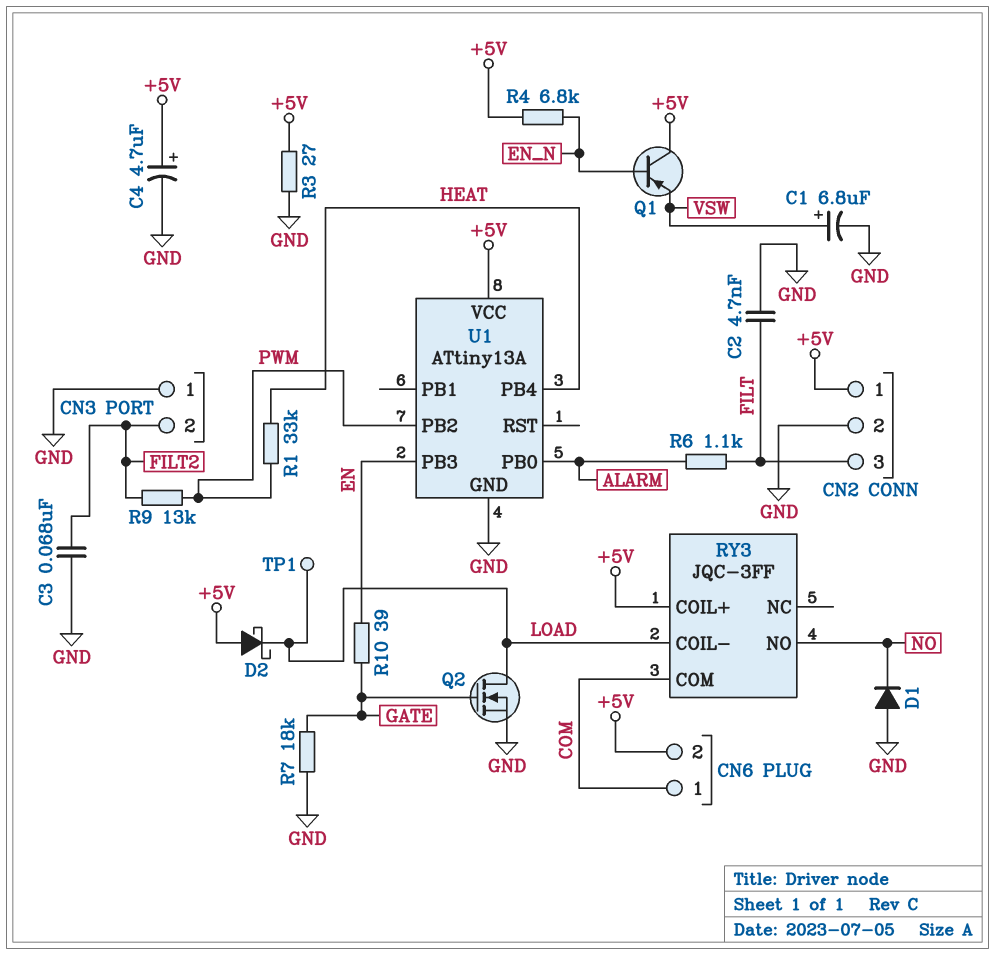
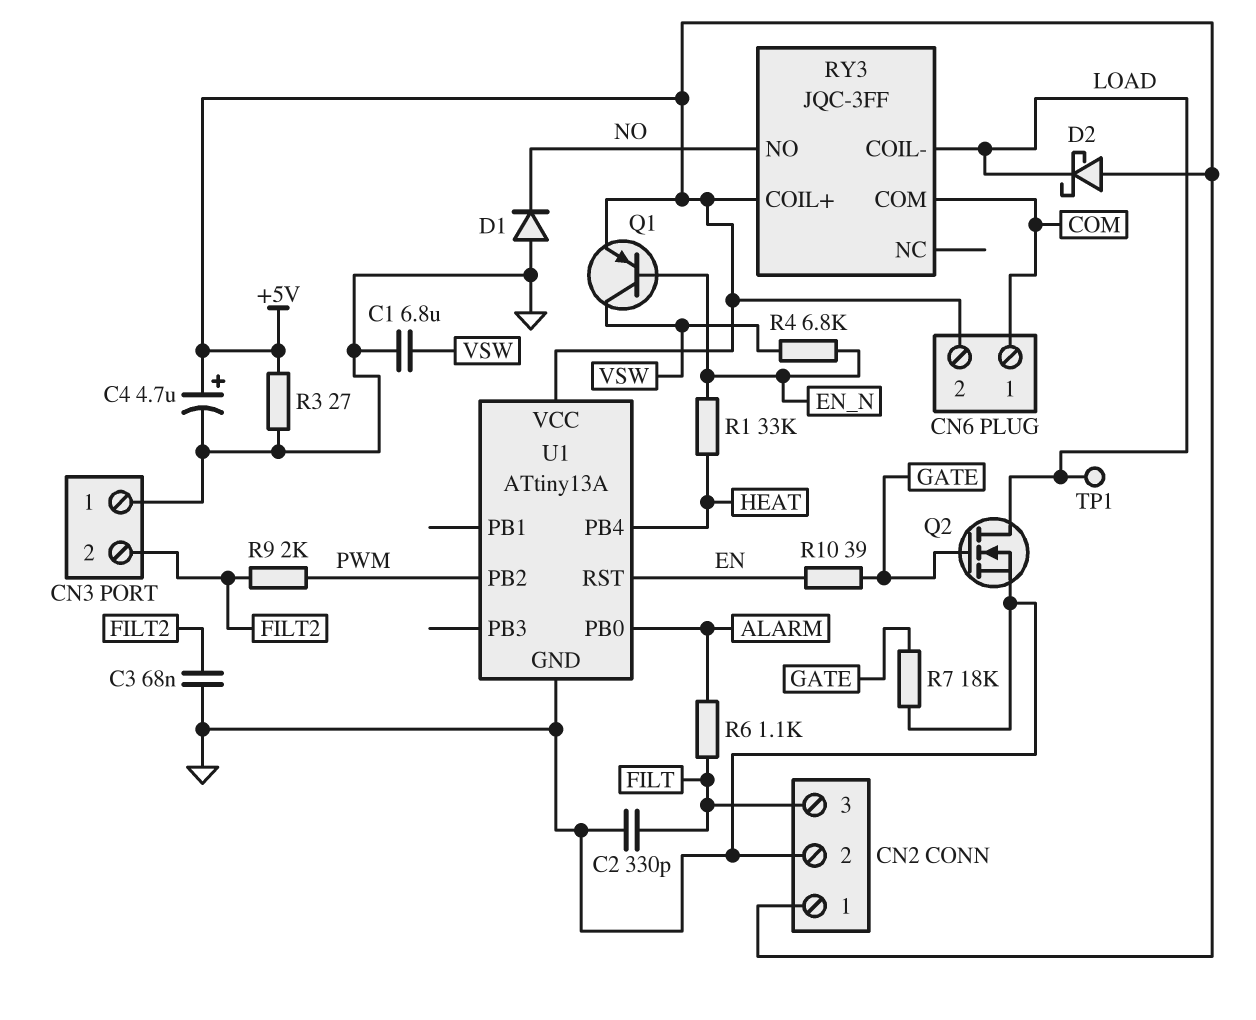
C1: 6.8uF (plus VSW, minus GND) -> 6.8uF (GND, VSW)
C2: 4.7nF (FILT, GND) -> 330pF (FILT, GND)
Q1: PNP (B EN_N, C +5V, E VSW) -> PNP (B EN_N, C VSW, E +5V)
R1: 33k (HEAT, PWM) -> 33k (EN_N, HEAT)
R4: 6.8k (+5V, EN_N) -> 6.8k (EN_N, VSW)
R9: 13k (FILT2, PWM) -> 2k (FILT2, PWM)
U1 pin PB3: EN -> none
U1 pin RST: none -> EN

